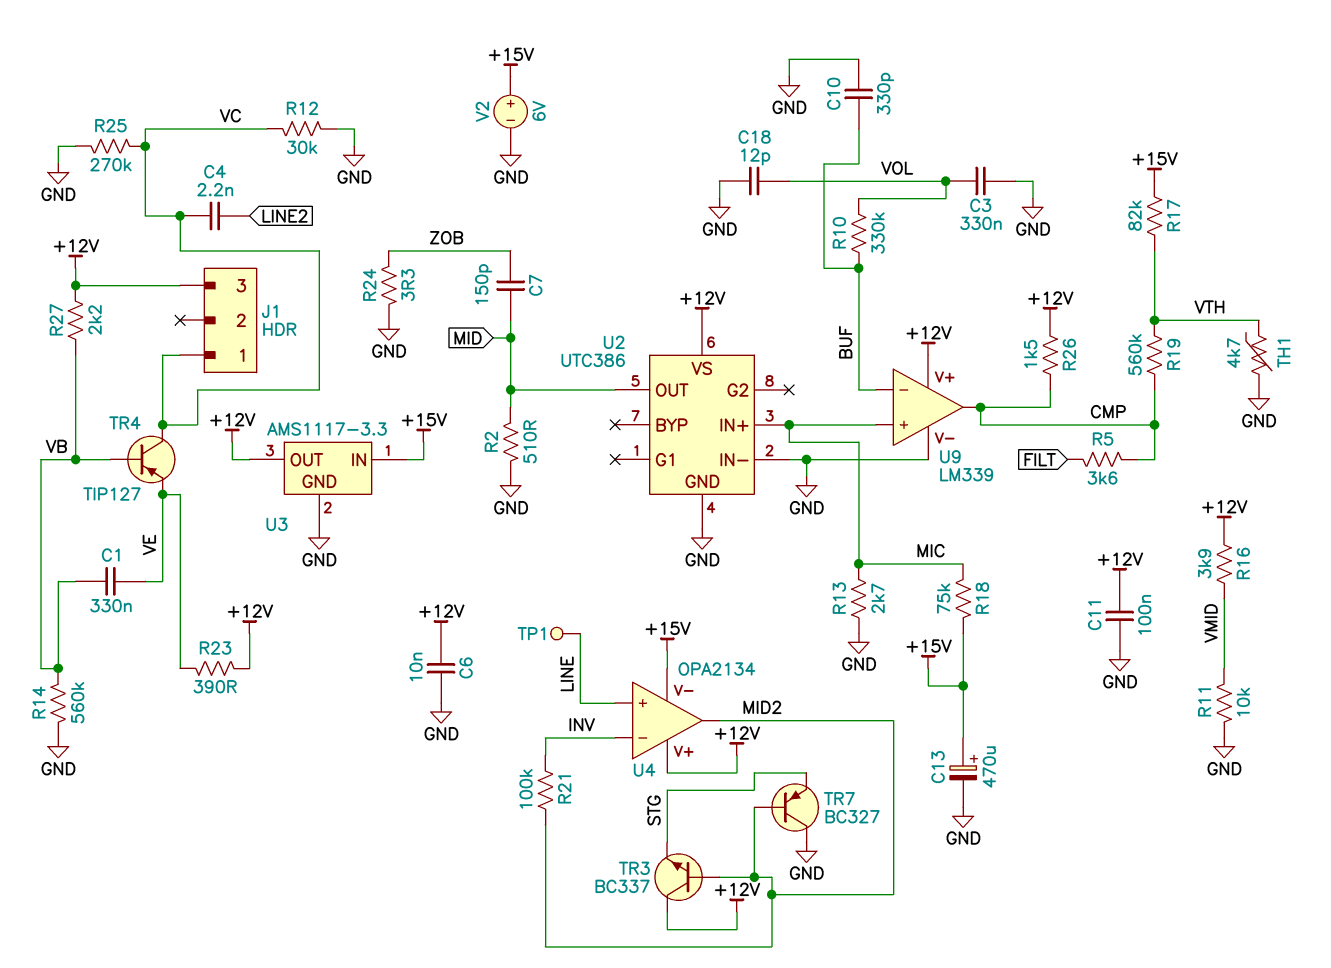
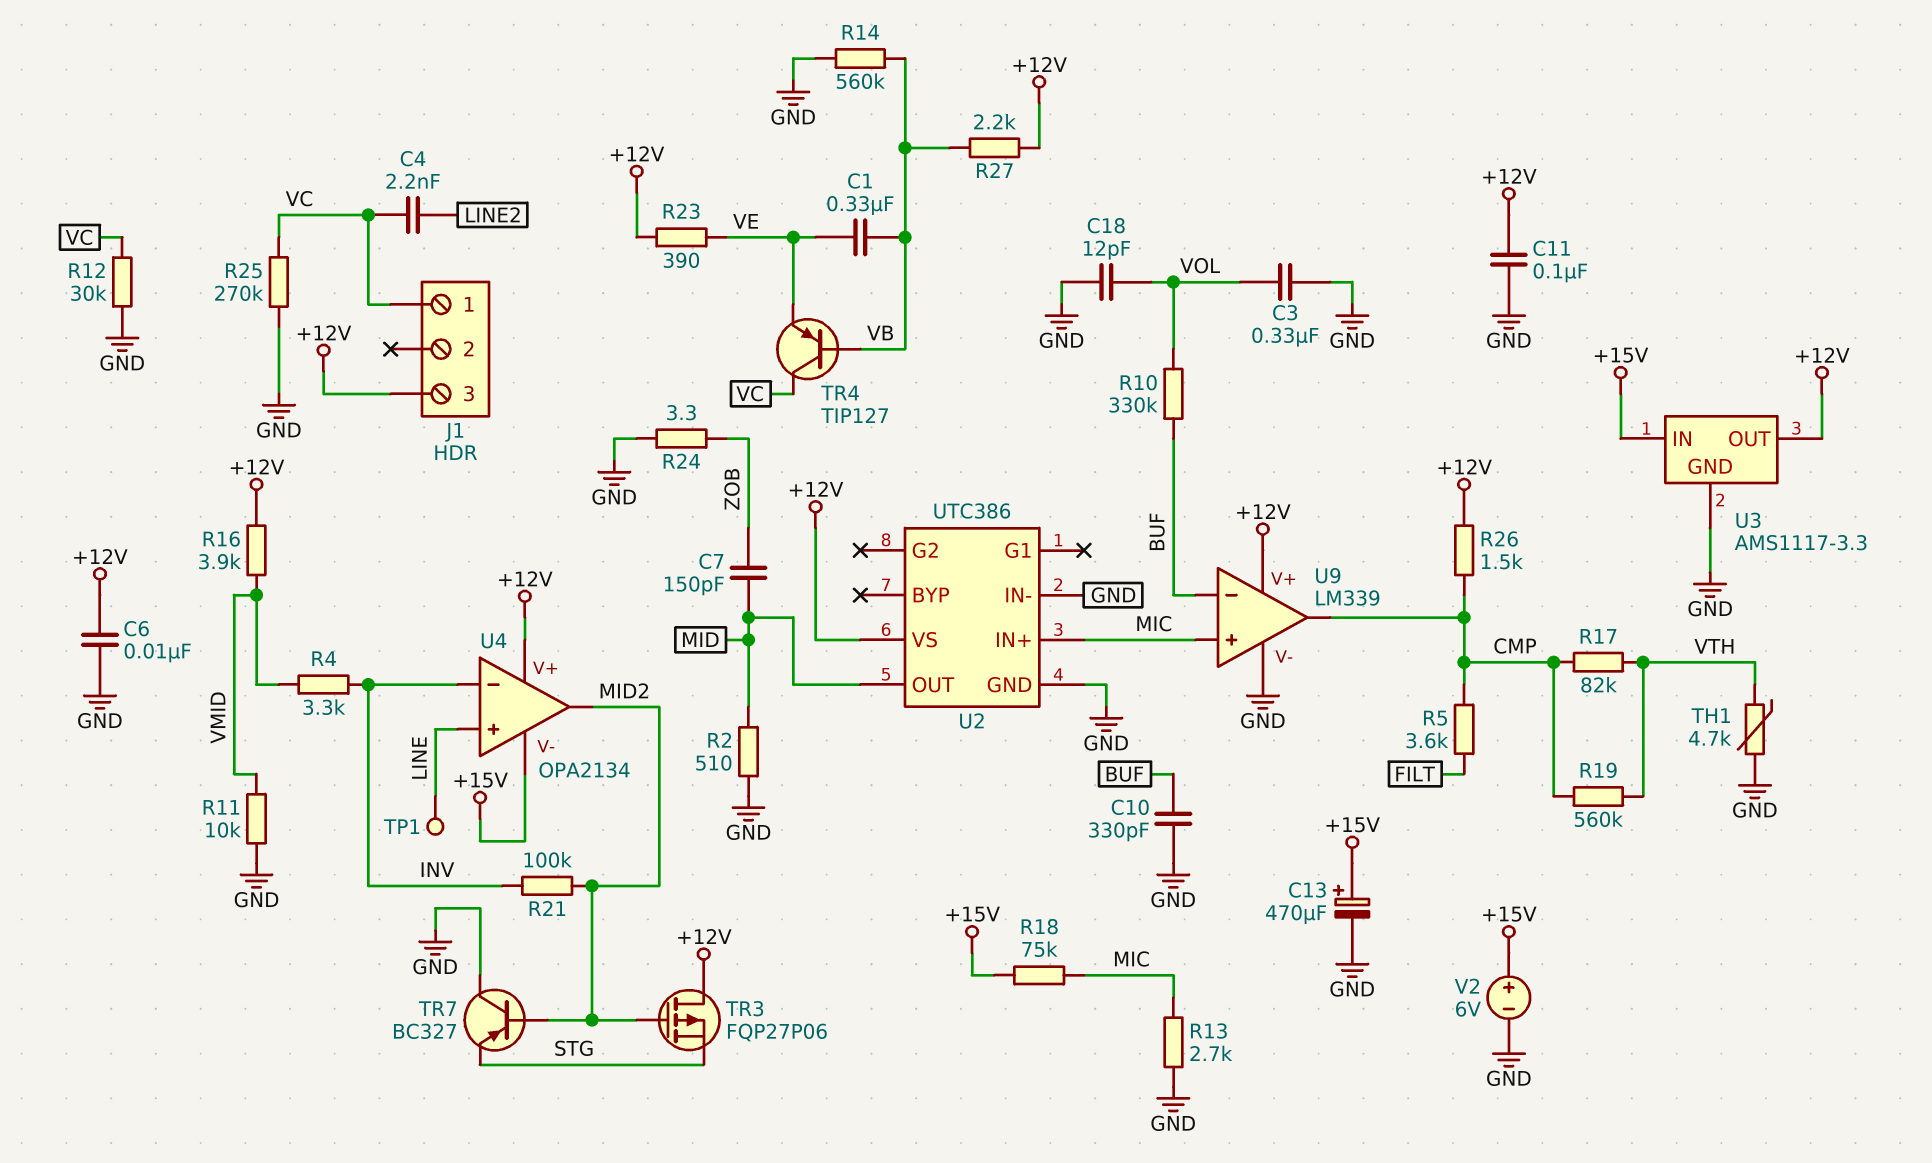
R4: none -> 3.3k (INV, VMID)
R17: 82k (+15V, VTH) -> 82k (CMP, VTH)
TR3: NPN BC337 (B MID2, C +12V, E STG) -> PMOS FQP27P06 (G MID2, D +12V, S STG)

